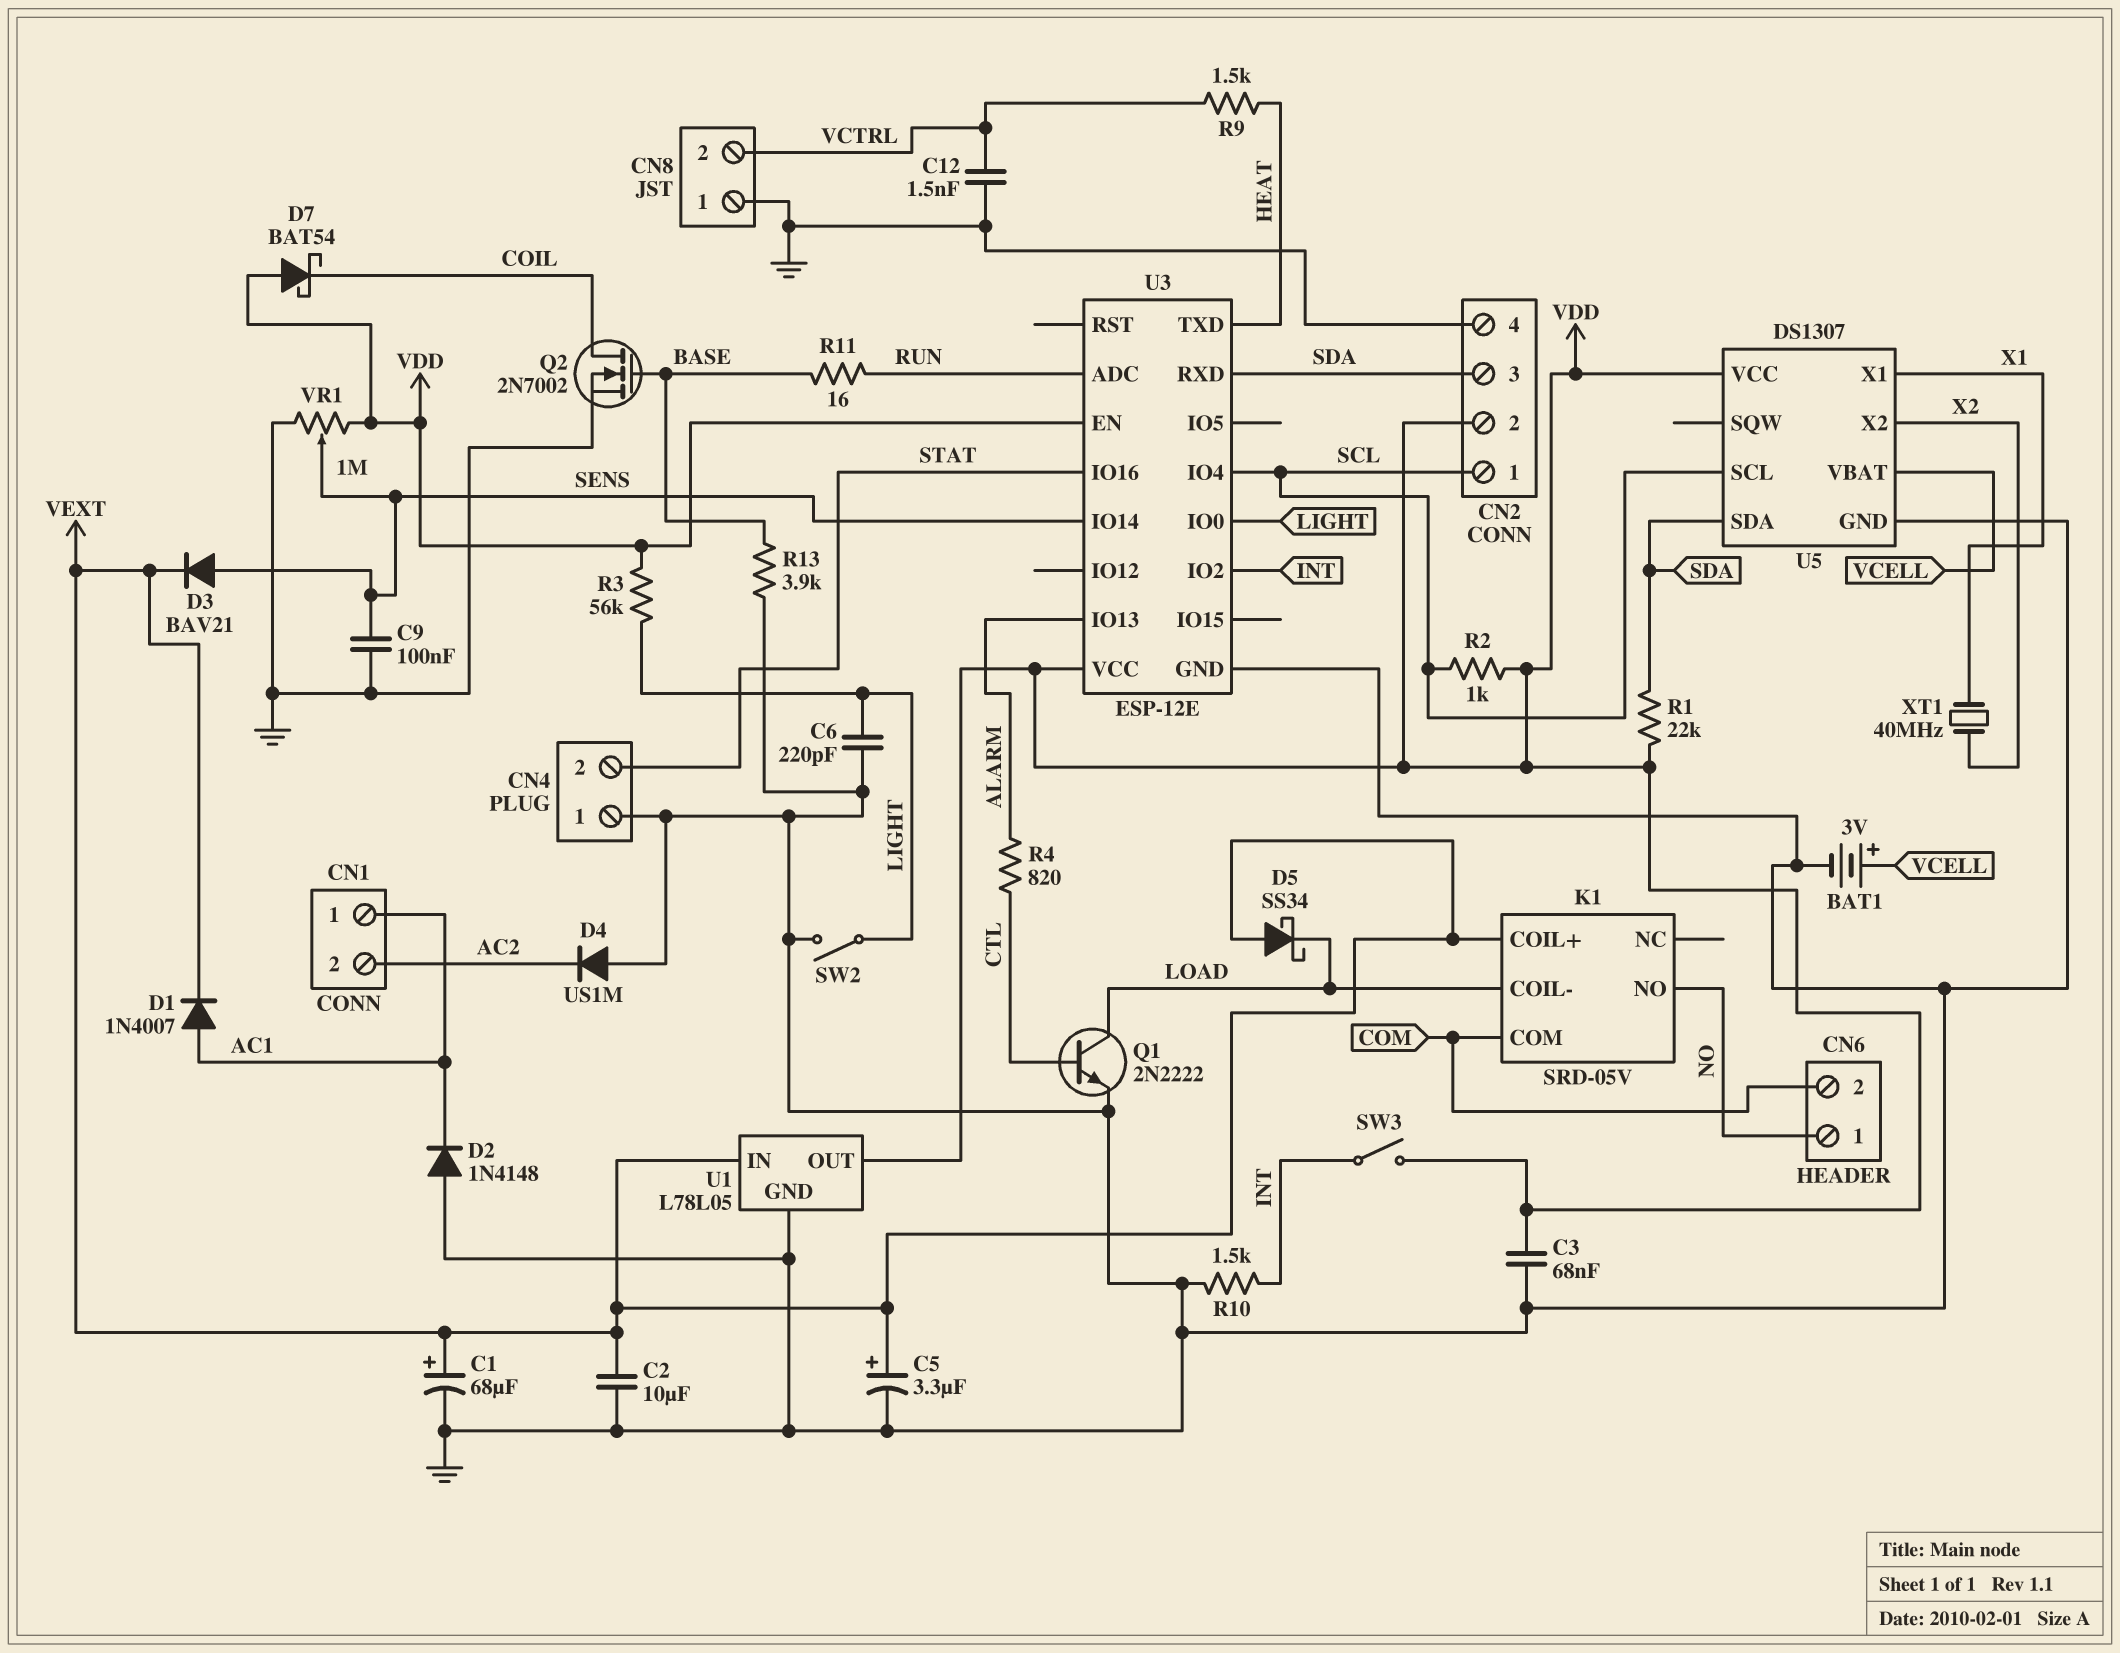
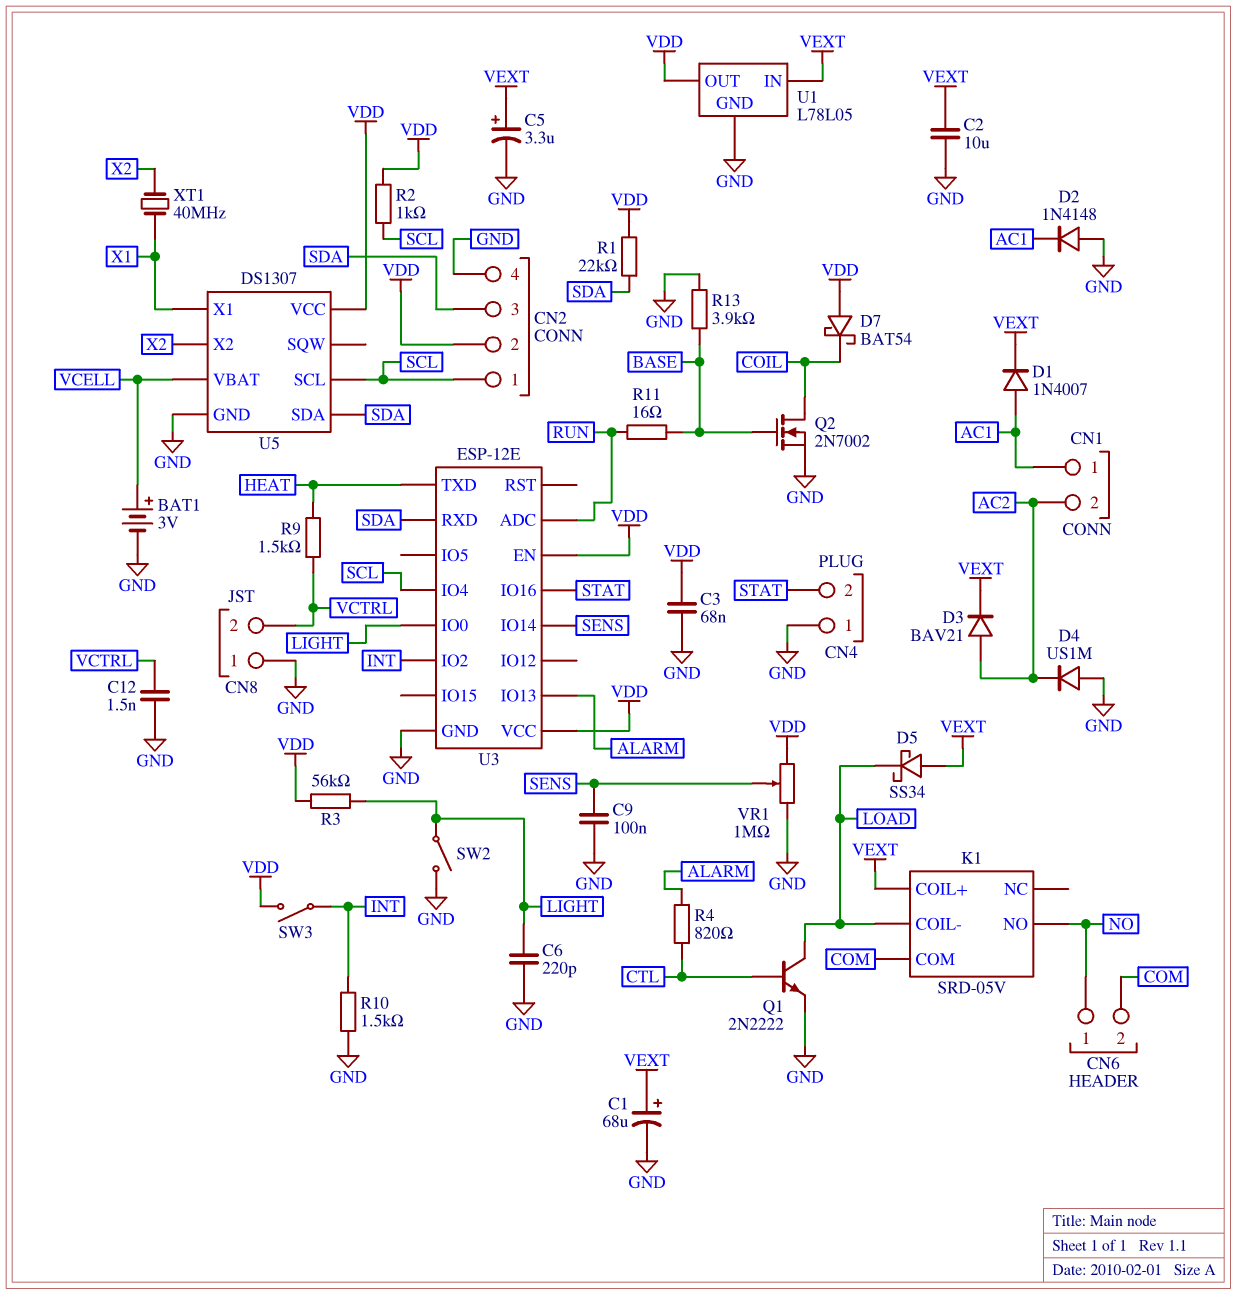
D3: diode BAV21 (A SENS, K VEXT) -> diode BAV21 (A AC2, K VEXT)

